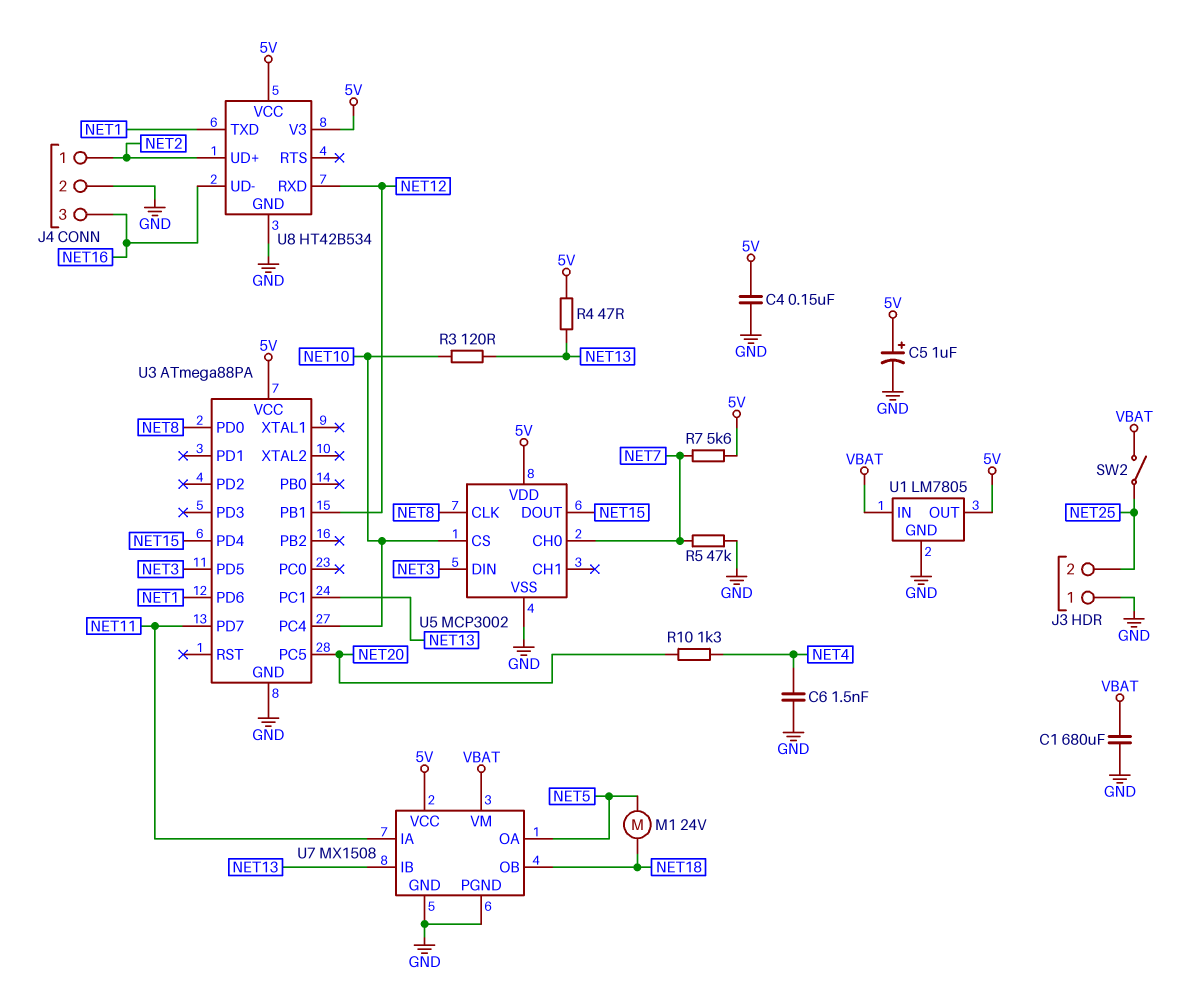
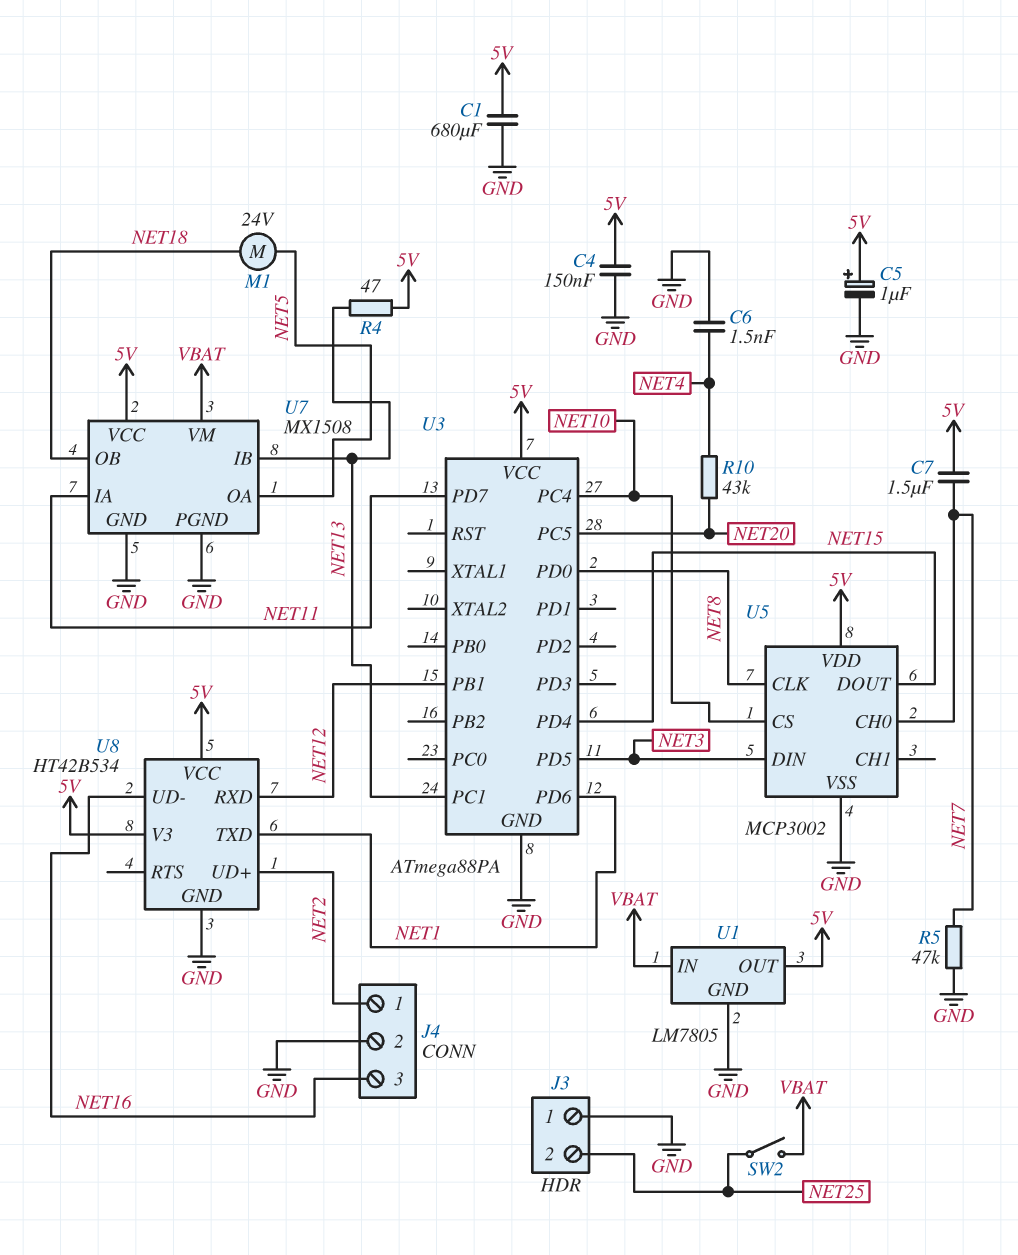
C1: 680uF (GND, VBAT) -> 680uF (5V, GND)
C7: none -> 1.5uF (5V, NET7)
R3: 120 (NET10, NET13) -> none
R7: 5.6k (5V, NET7) -> none
R10: 1.3k (NET4, NET20) -> 43k (NET4, NET20)

